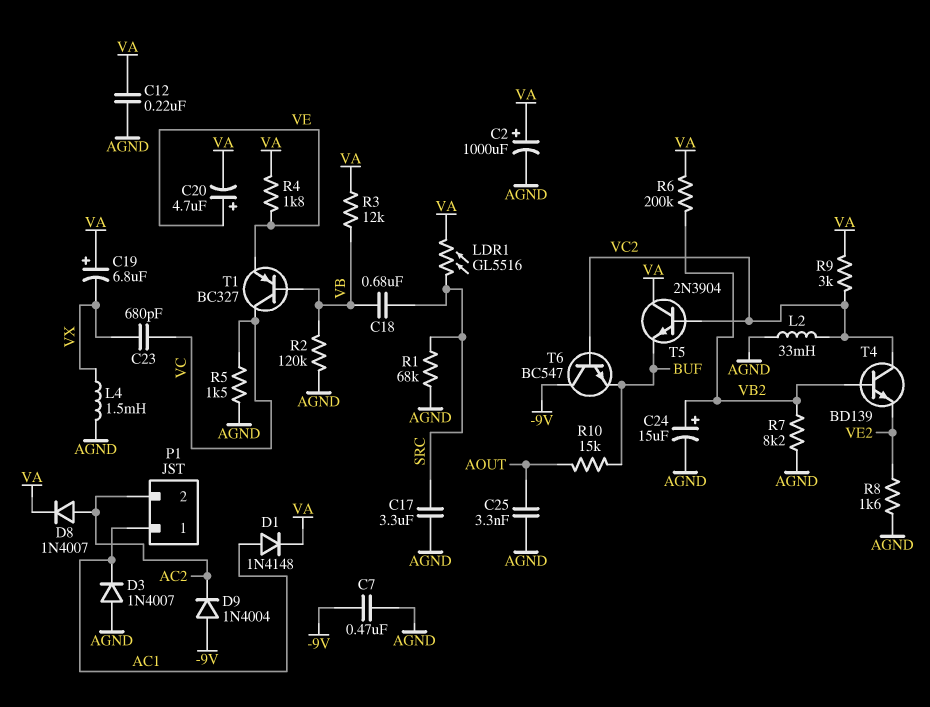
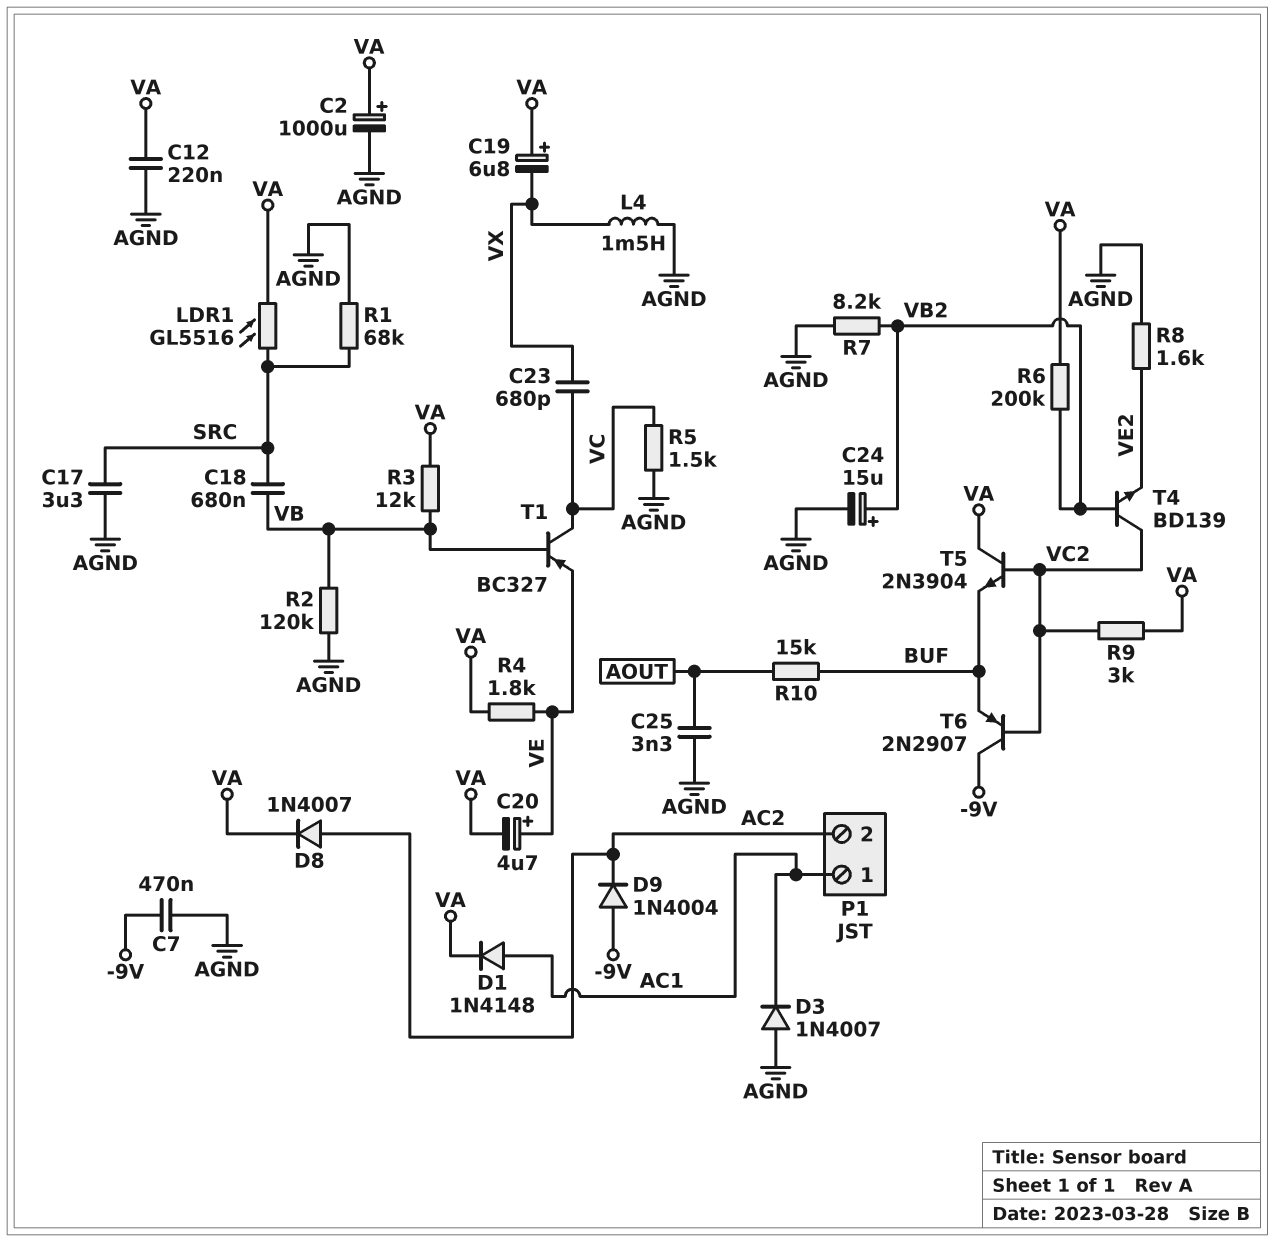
L2: 33mH (AGND, VC2) -> none
T6: NPN BC547 (B VC2, C -9V, E BUF) -> PNP 2N2907 (B VC2, C -9V, E BUF)

